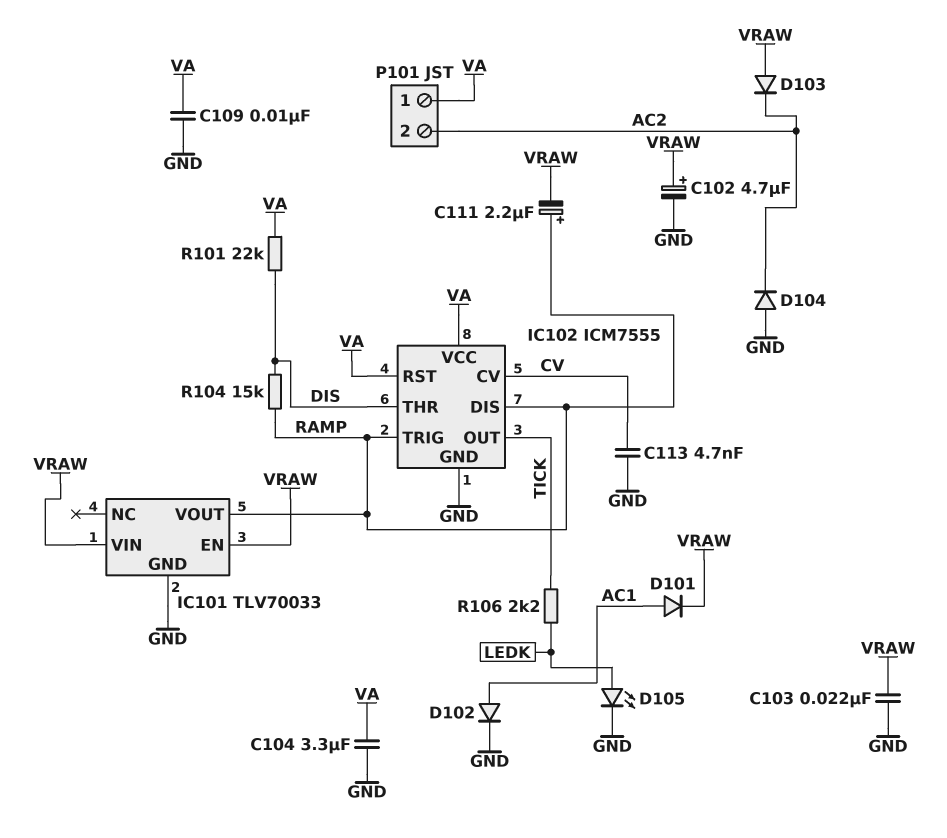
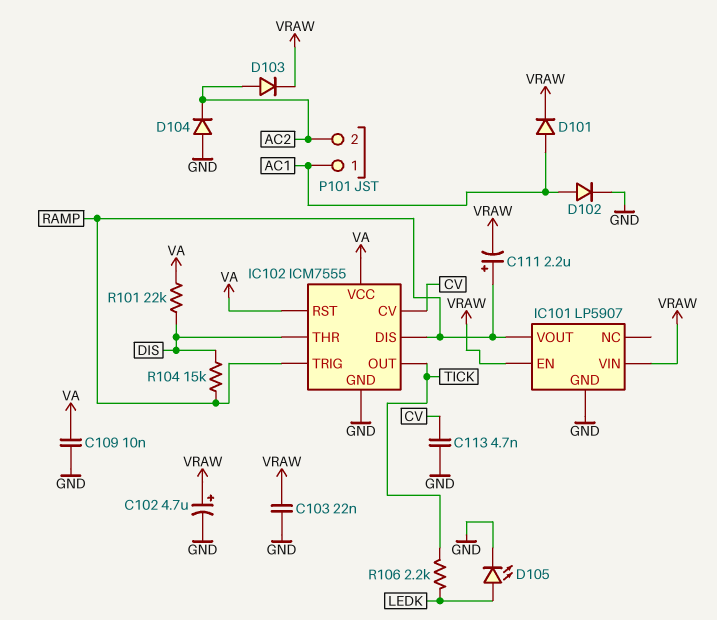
C104: 3.3uF (GND, VA) -> none
D103: diode (A VRAW, K AC2) -> diode (A AC2, K VRAW)
IC101: TLV70033 -> LP5907
P101 pin 1: VA -> AC1

